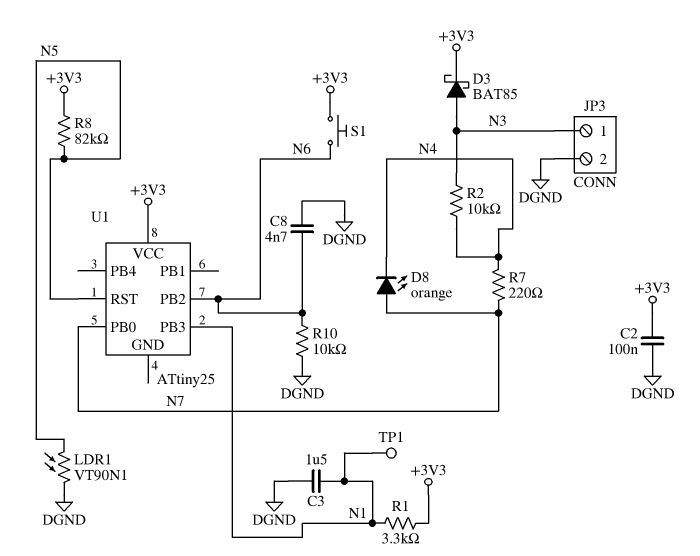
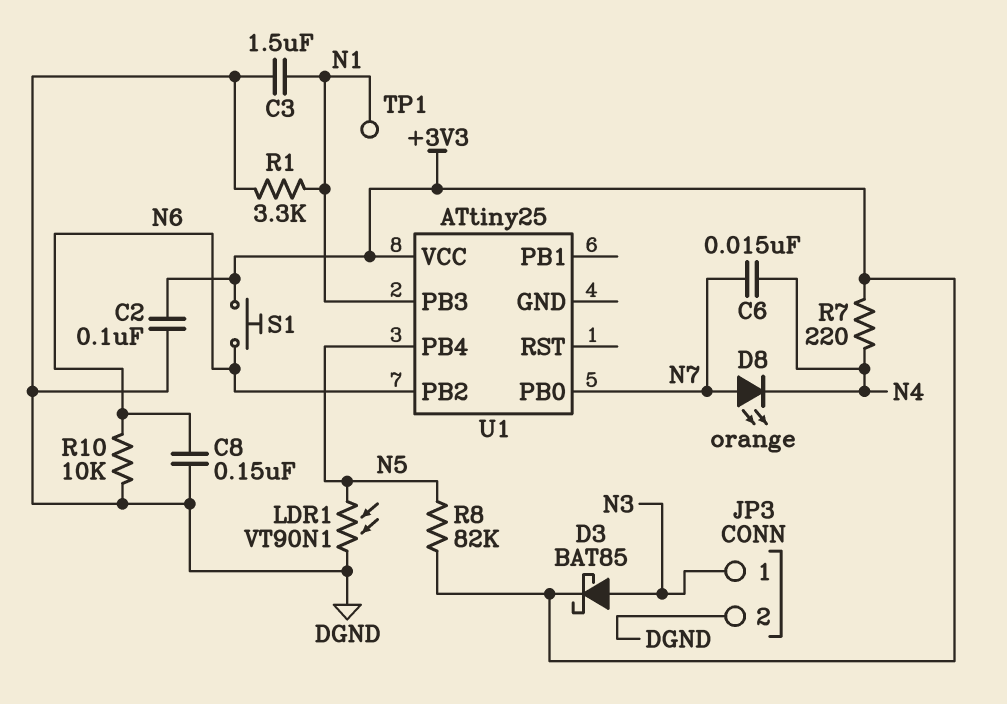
C6: none -> 15nF (N4, N7)
C8: 4.7nF (DGND, N6) -> 150nF (DGND, N6)
R1: 3.3k (+3V3, N1) -> 3.3k (DGND, N1)
R2: 10k (N3, N4) -> none
R7: 220 (N4, N7) -> 220 (+3V3, N4)
U1 pin PB4: none -> N5
U1 pin RST: N5 -> none

